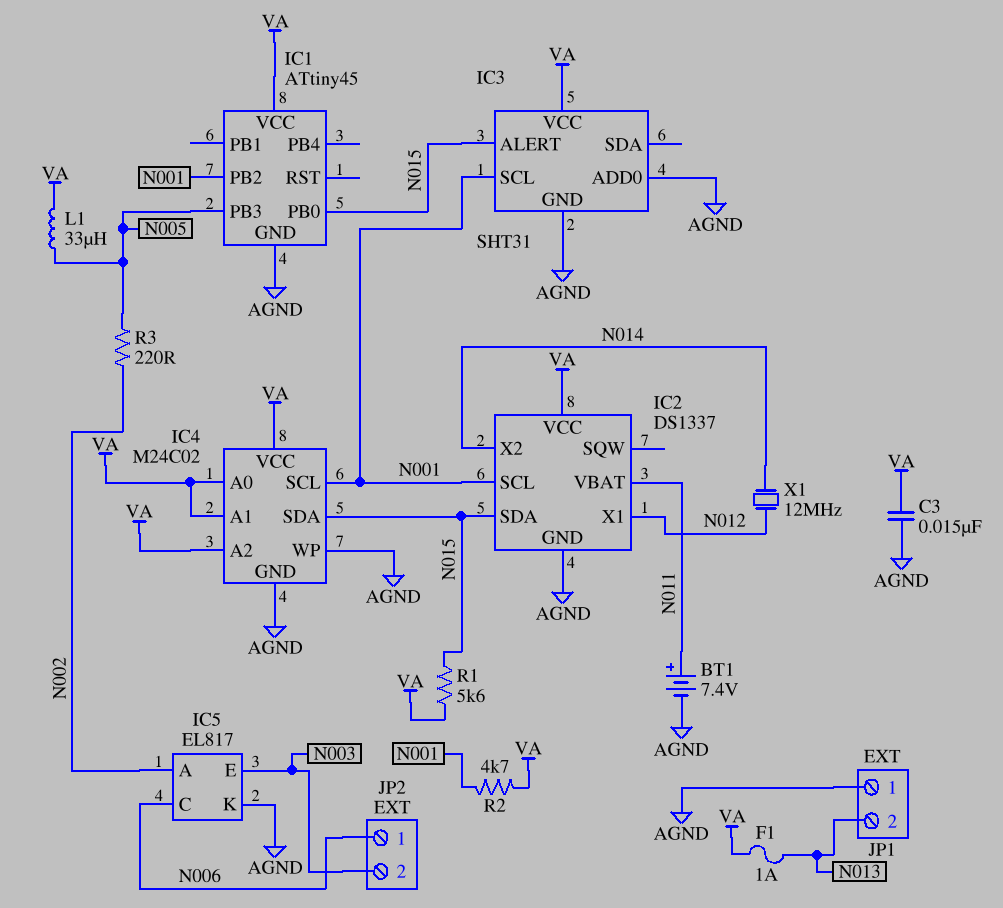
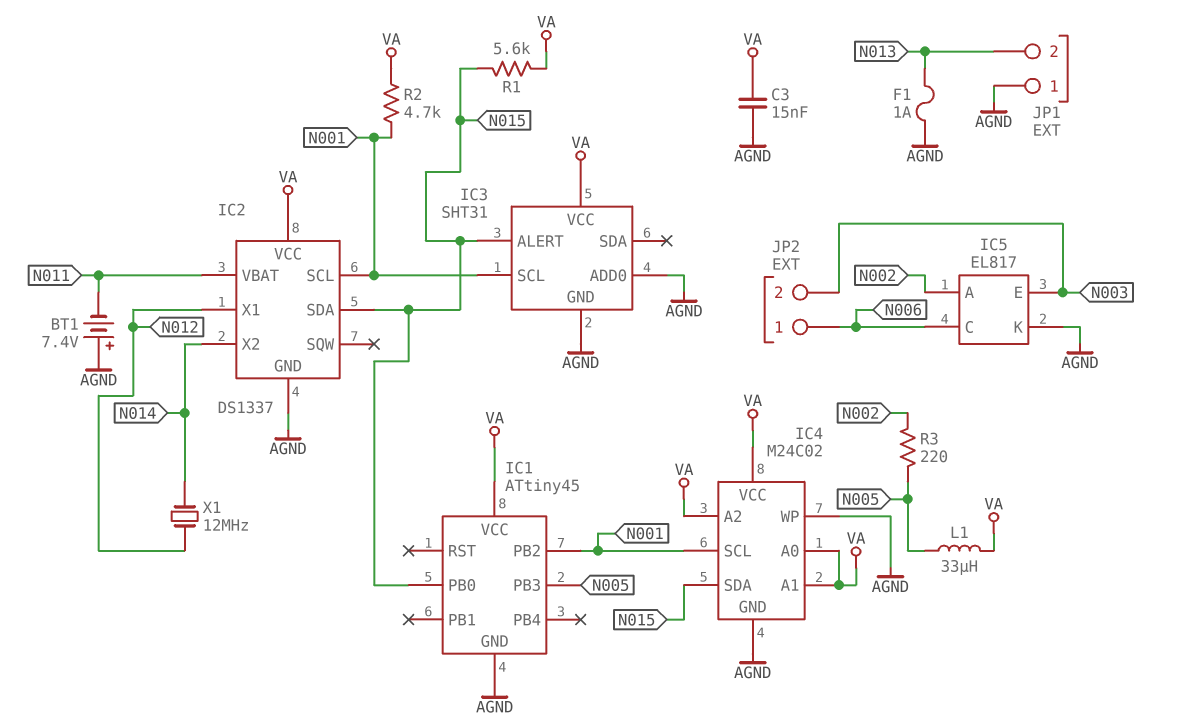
BT1: 7.4V (plus N011, minus AGND) -> 7.4V (plus AGND, minus N011)
F1: 1A (N013, VA) -> 1A (AGND, N013)

